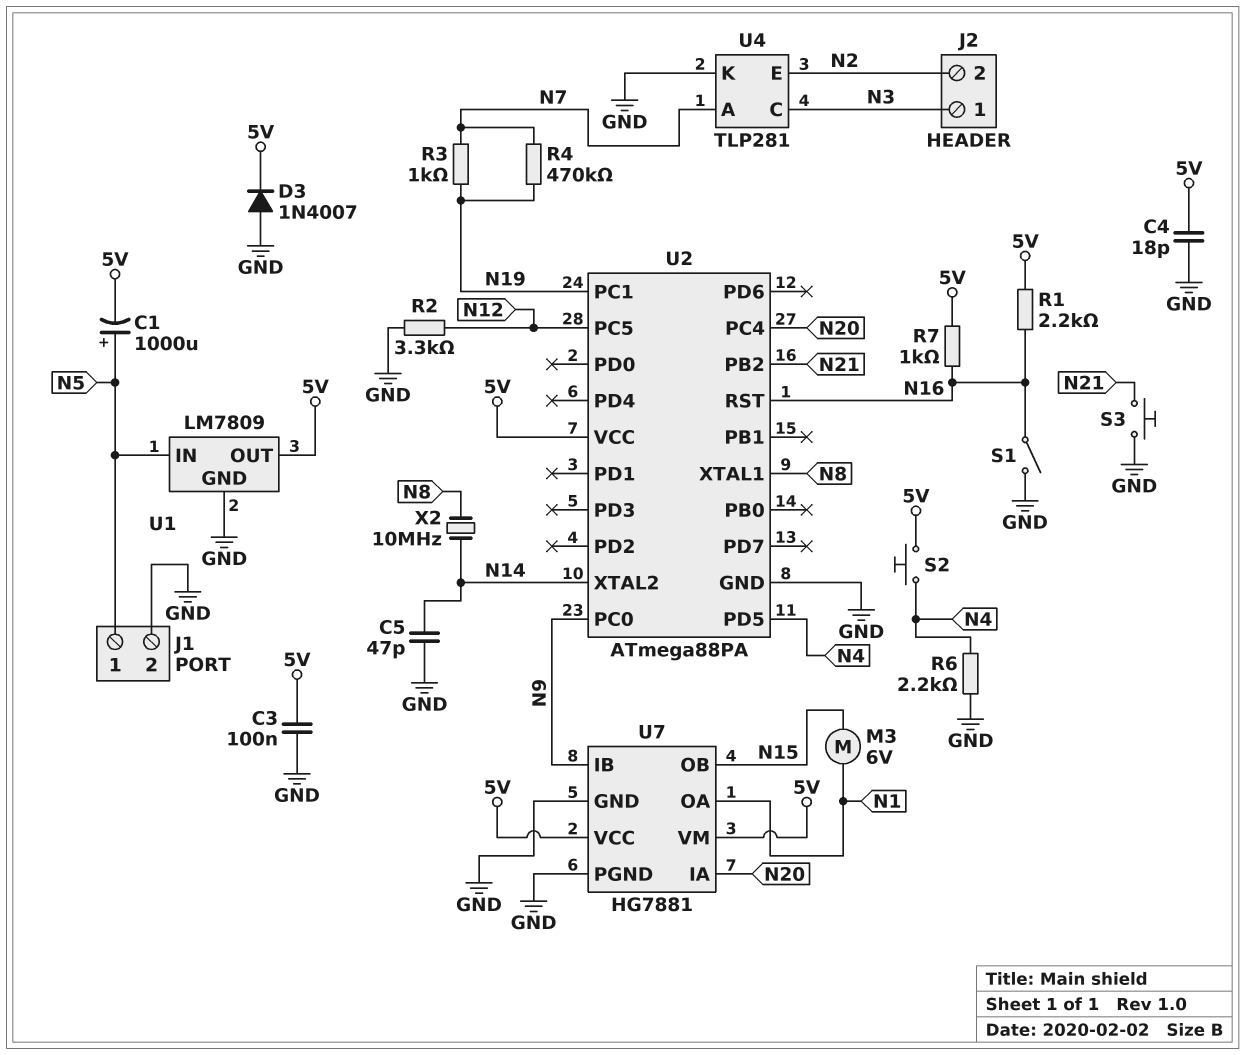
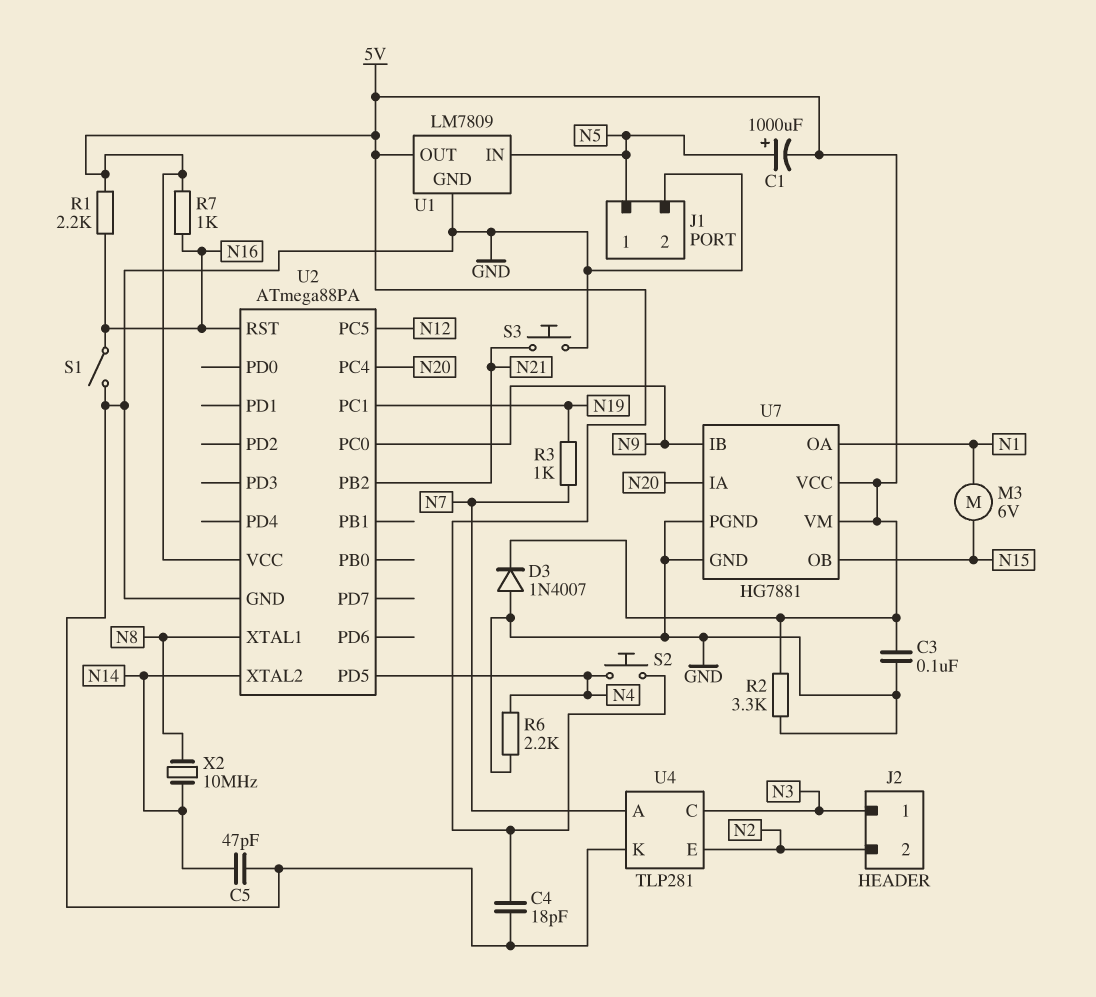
R2: 3.3k (GND, N12) -> 3.3k (5V, GND)
R4: 470k (N7, N19) -> none

